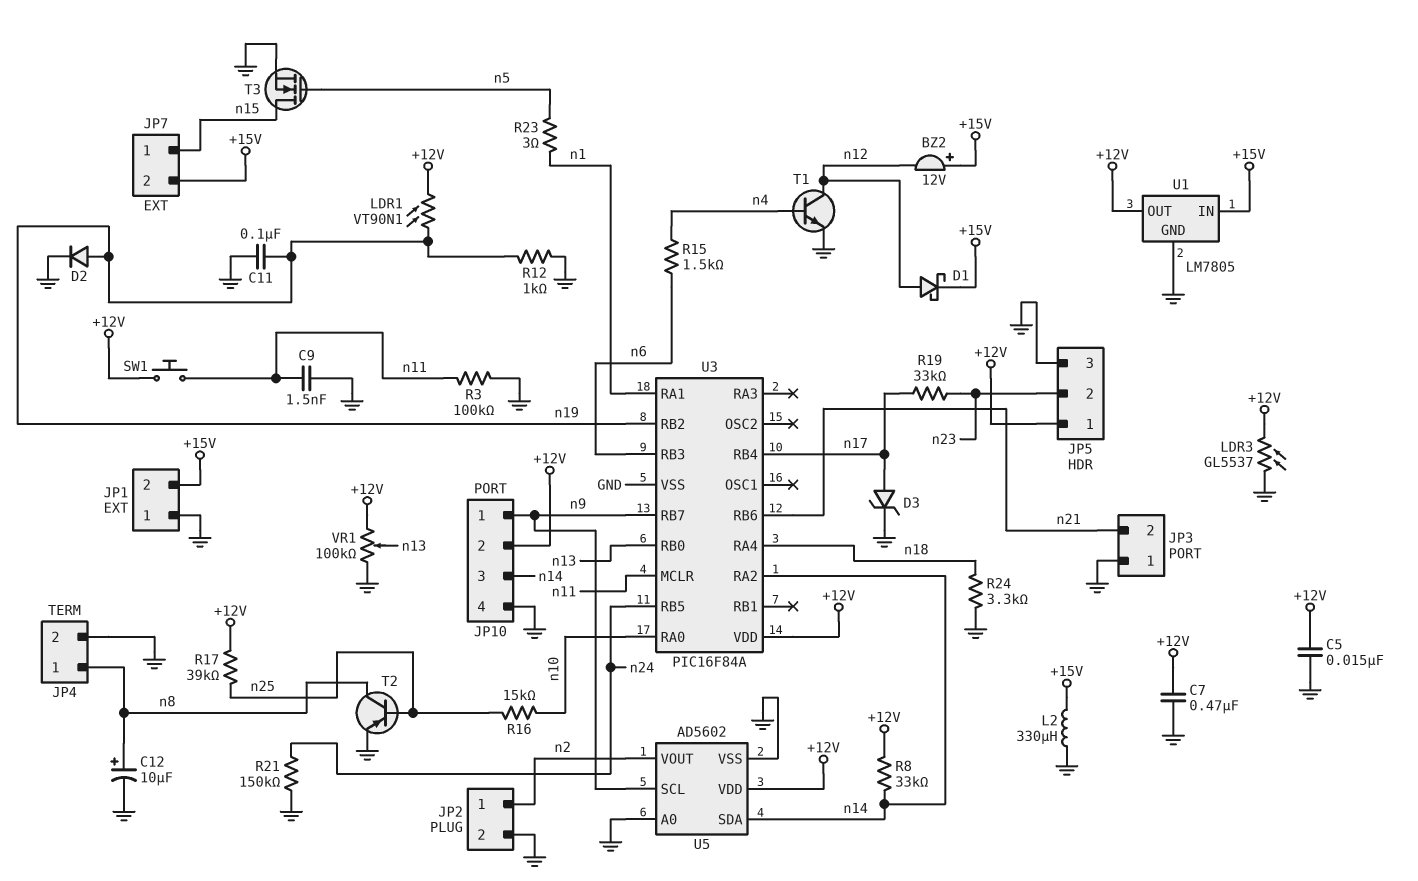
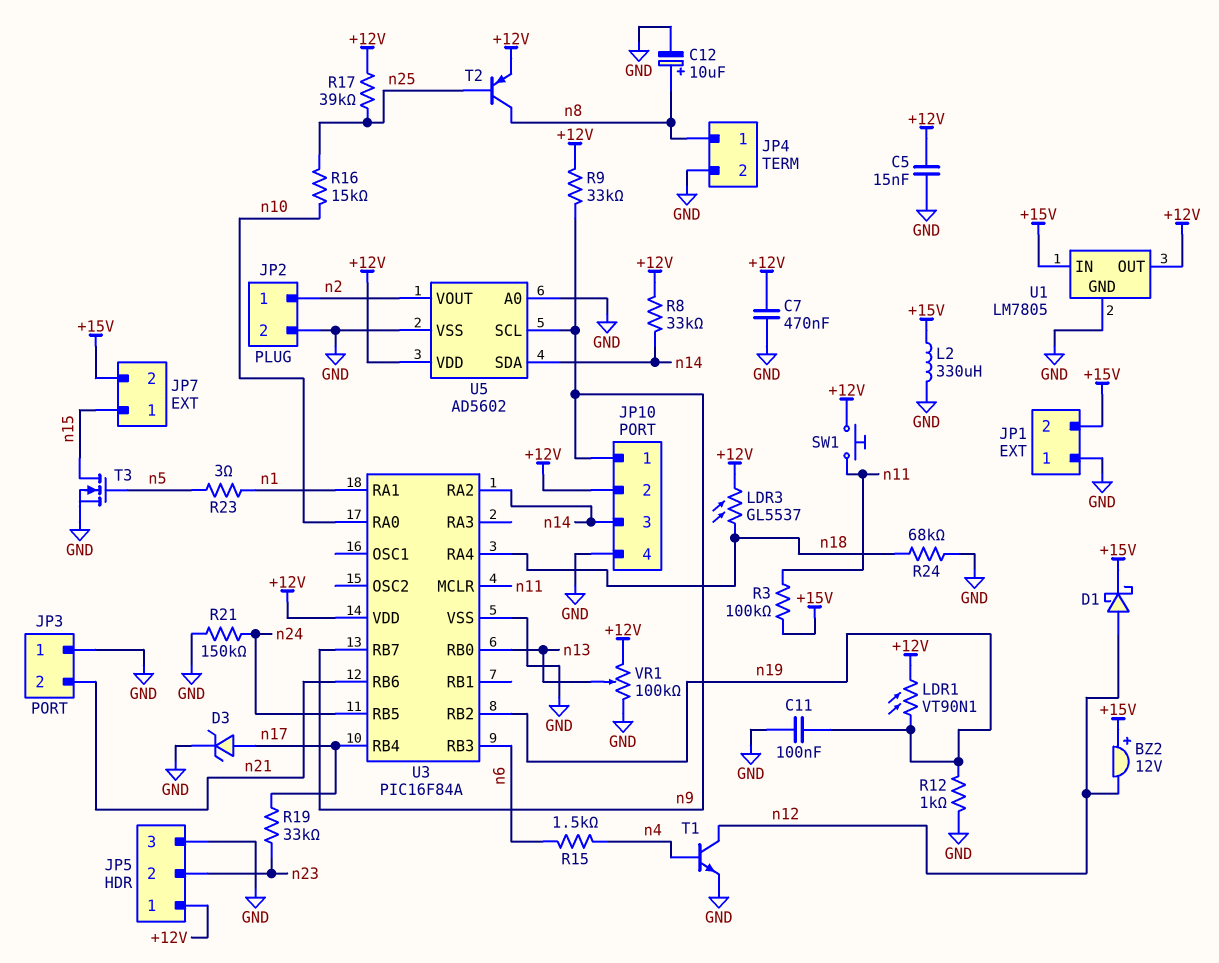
C9: 1.5nF (GND, n11) -> none
D2: diode (A n19, K GND) -> none
LDR3: GL5537 (+12V, GND) -> GL5537 (+12V, n18)
R3: 100k (GND, n11) -> 100k (+15V, n11)
R9: none -> 33k (+12V, n9)
R24: 3.3k (GND, n18) -> 68k (GND, n18)
T2: PNP (B n25, C n8, E GND) -> PNP (B n25, C n8, E +12V)

